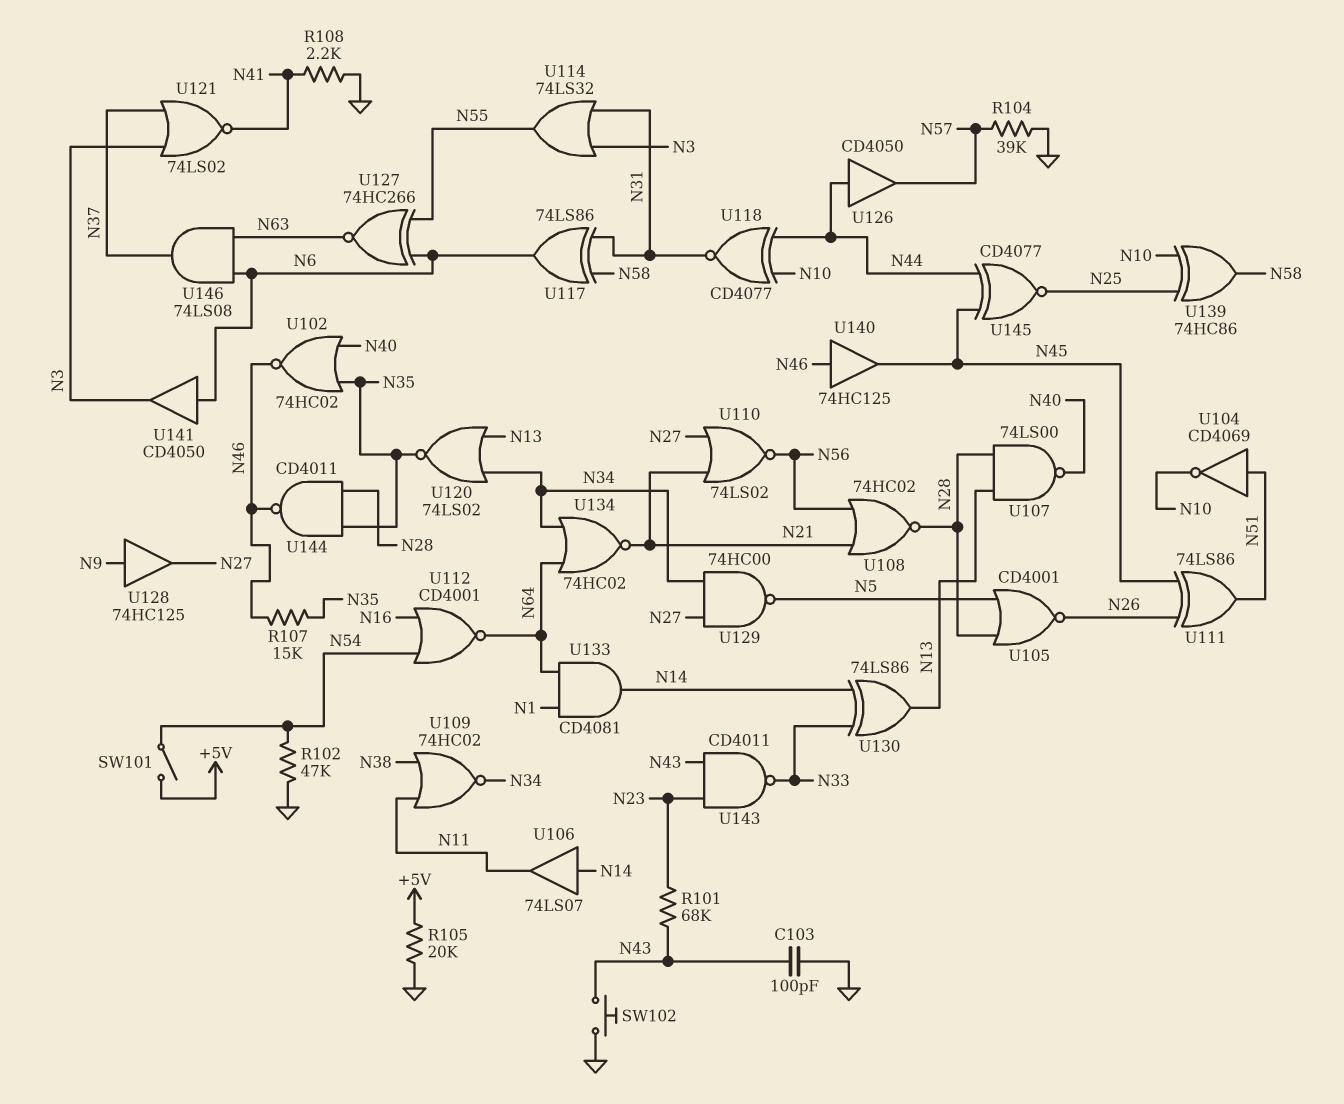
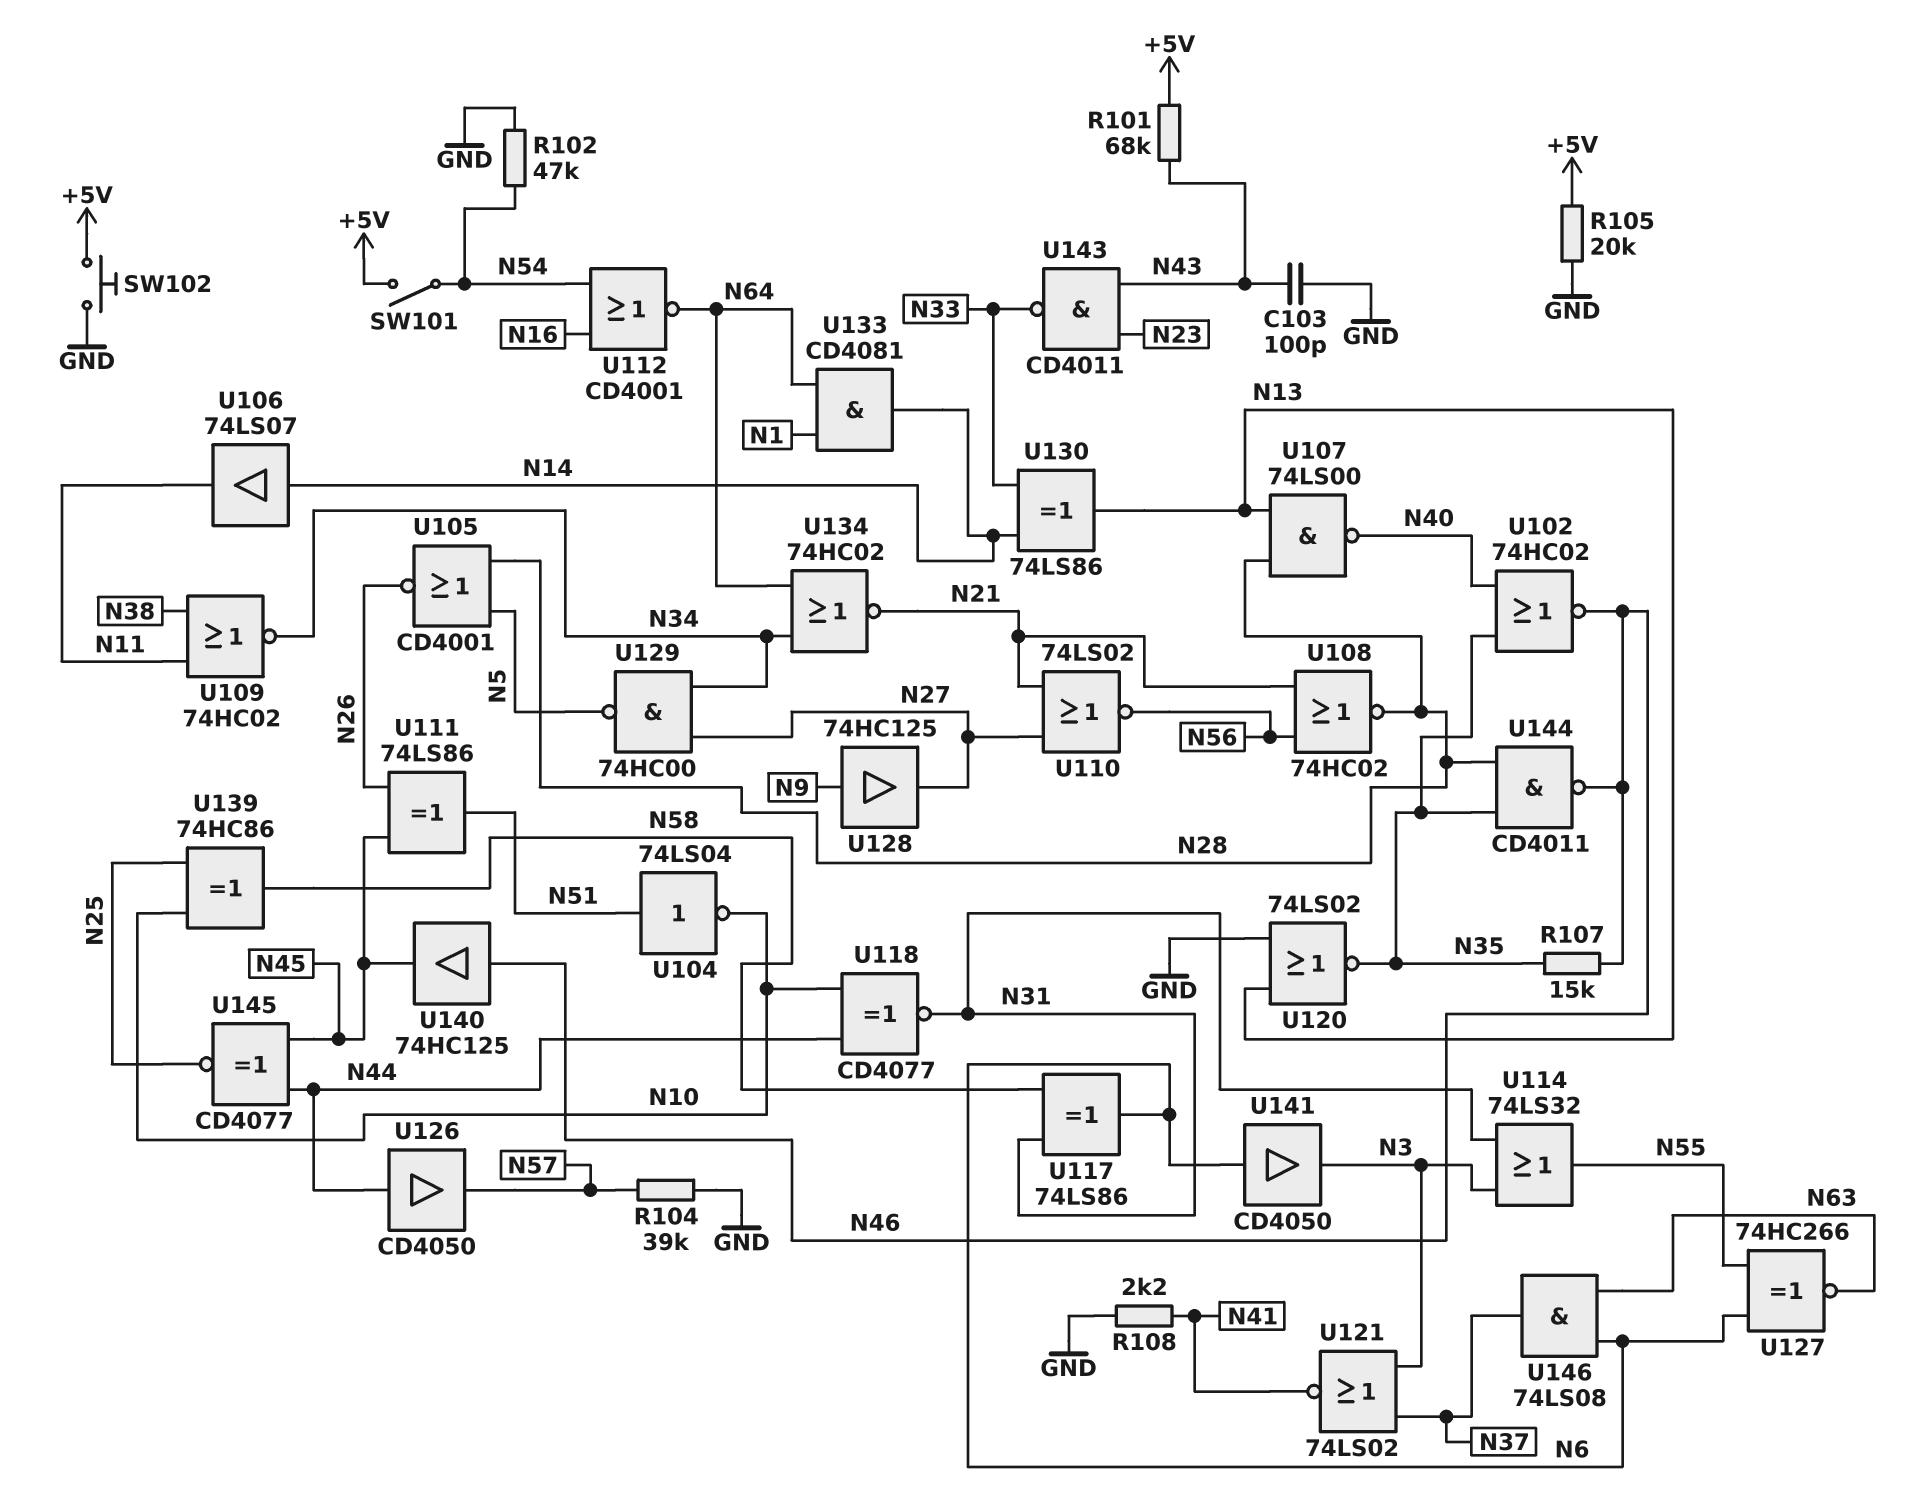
R101: 68k (N23, N43) -> 68k (+5V, N43)
SW102: button (GND, N43) -> button (+5V, GND)
U104: NOT CD4069 (in N51, out N10) -> NOT 74LS04 (in N51, out N10)
U120: NOR 74LS02 (in N13, in N34, out N35) -> NOR 74LS02 (in GND, in N13, out N35)

